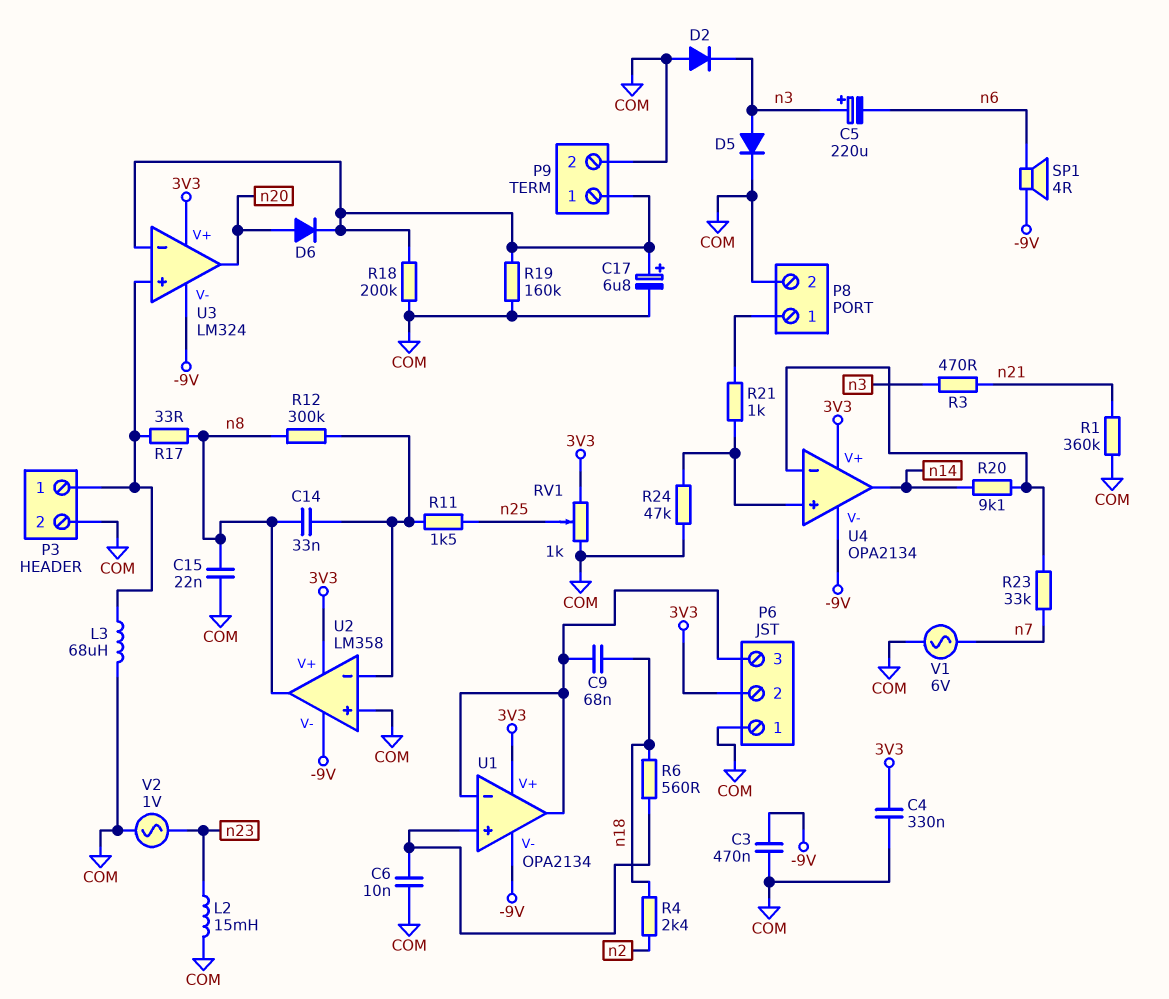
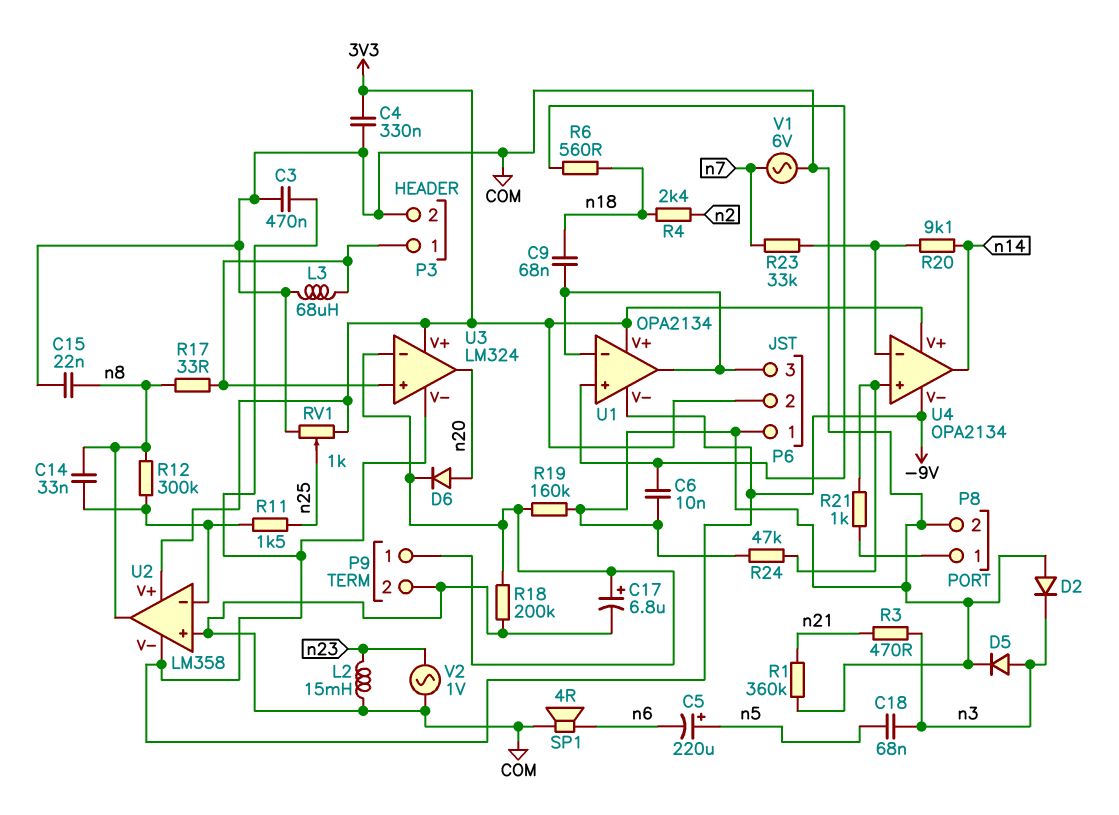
C5: 220uF (plus n3, minus n6) -> 220uF (plus n5, minus n6)
C18: none -> 68nF (n3, n5)
SP1: speaker 4R (-9V, n6) -> speaker 4R (COM, n6)

